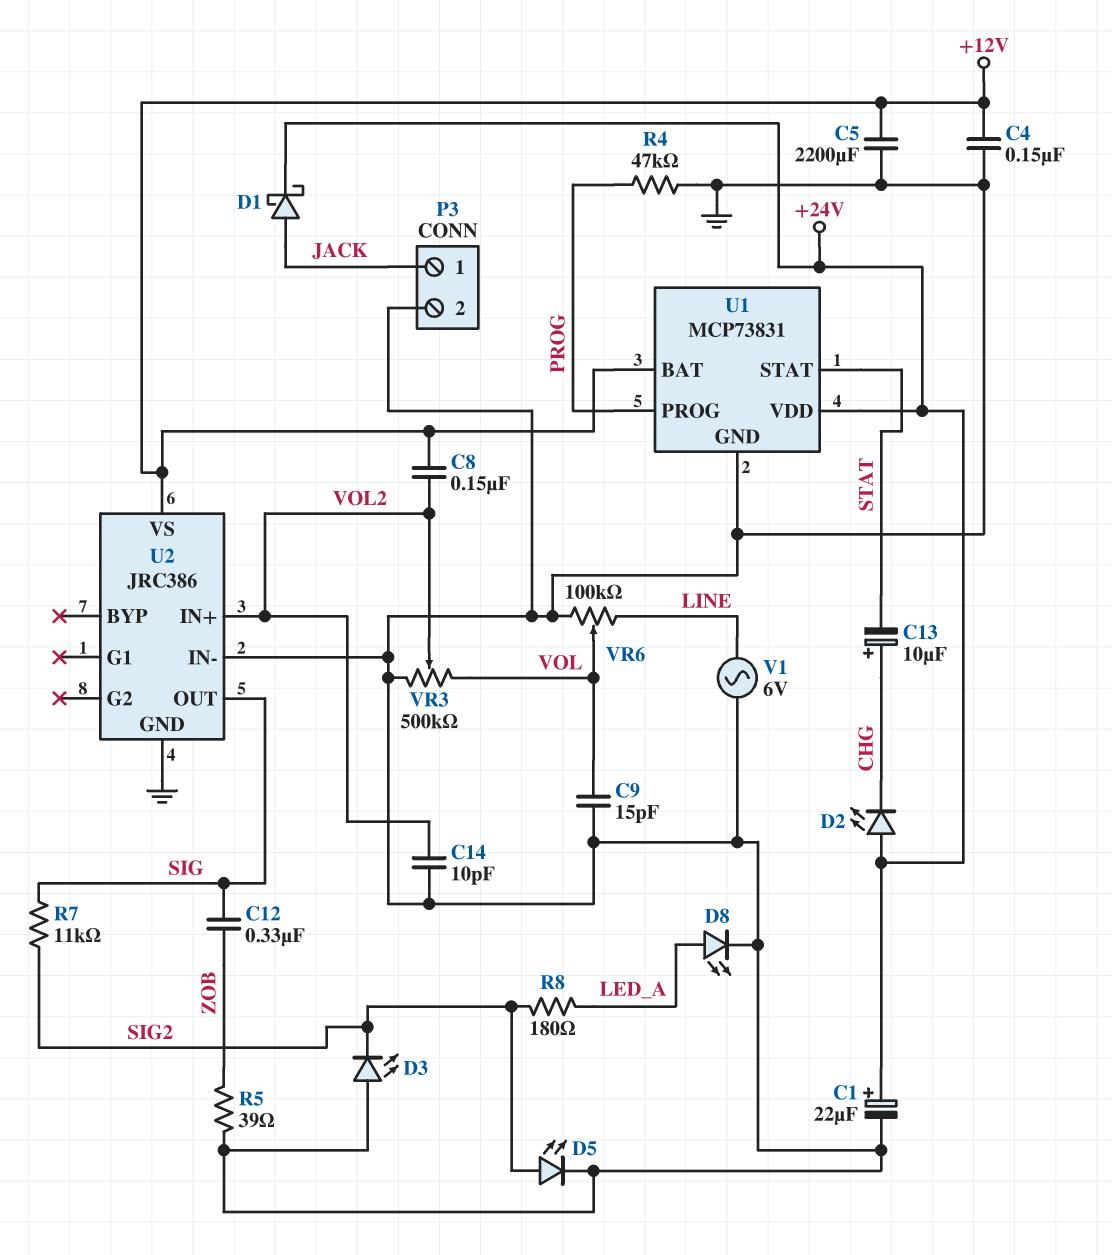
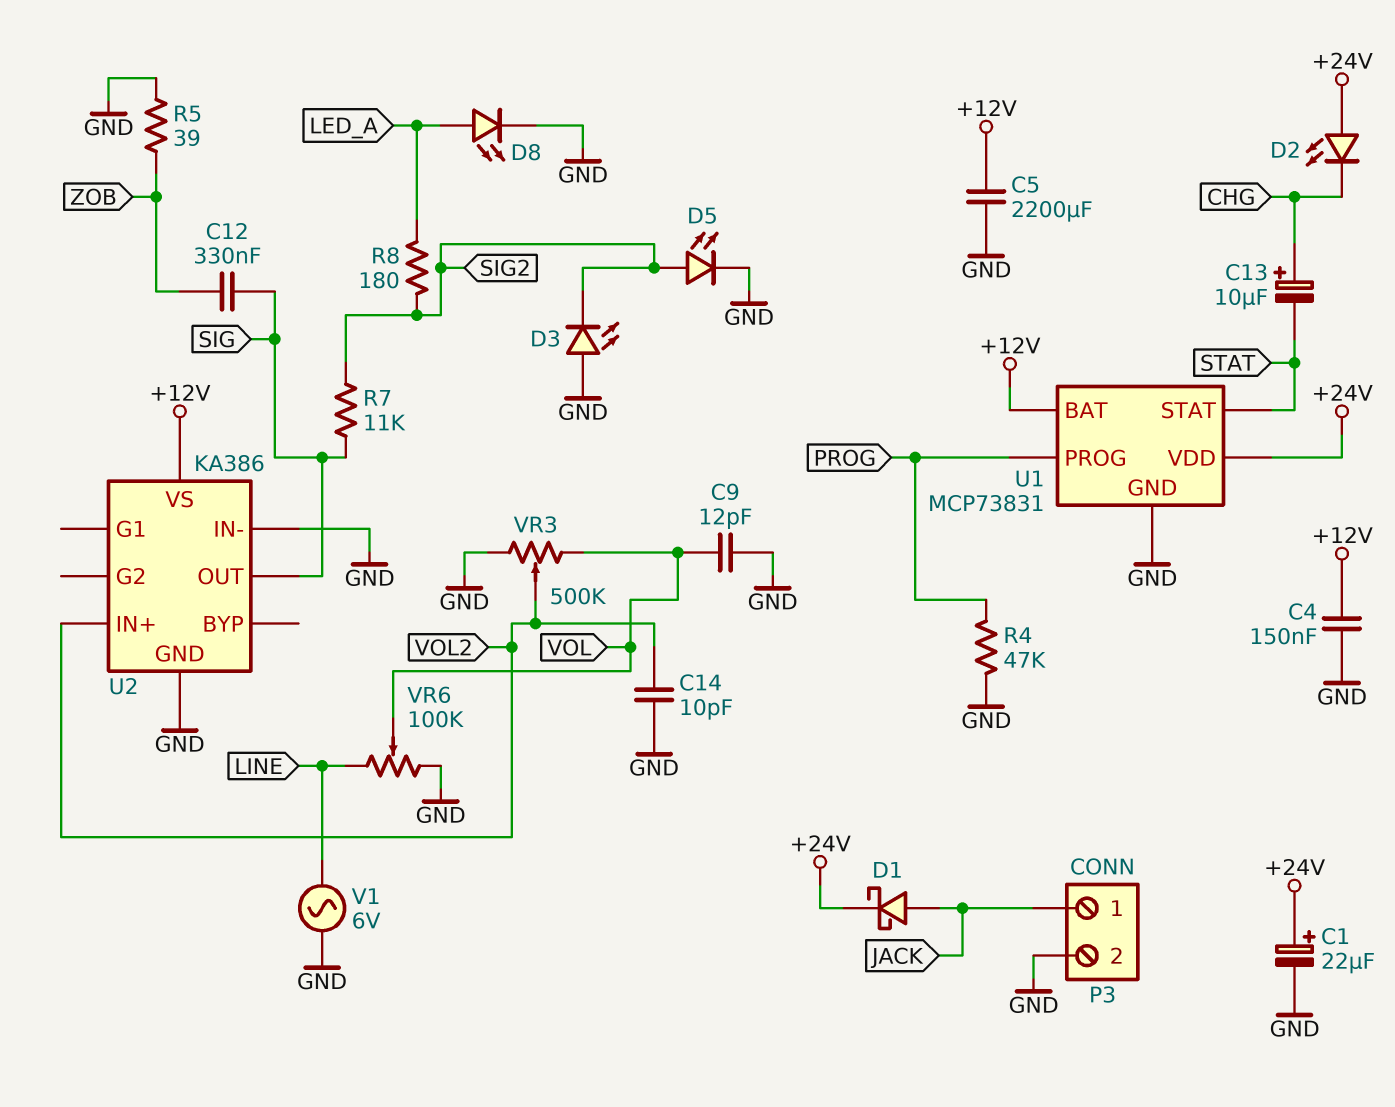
C8: 150nF (+12V, VOL2) -> none
C9: 15pF (GND, VOL) -> 12pF (GND, VOL)
U2: JRC386 -> KA386

